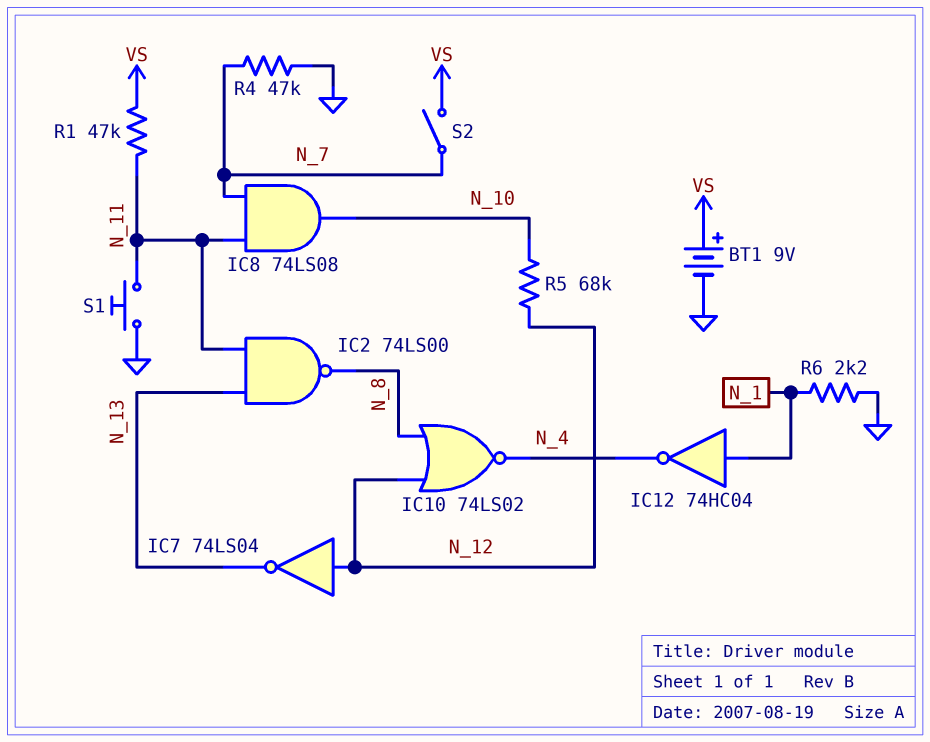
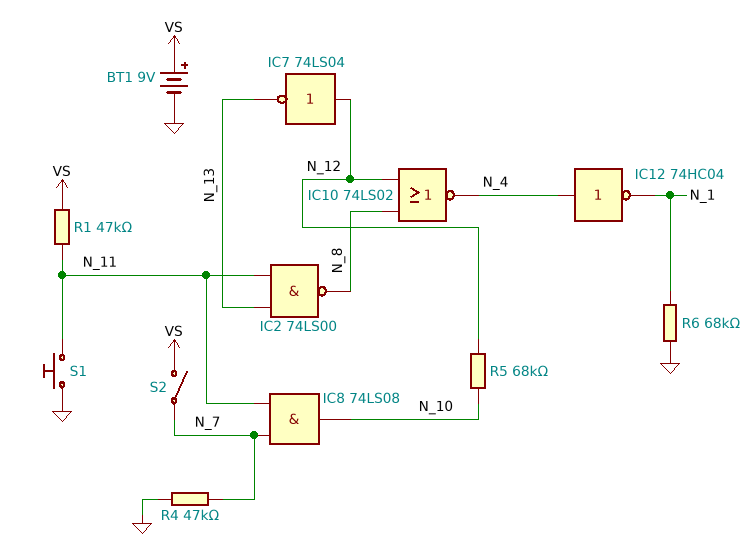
IC12: NOT 74HC04 (in N_1, out N_4) -> NOT 74HC04 (in N_4, out N_1)
R6: 2.2k (GND, N_1) -> 68k (GND, N_1)

